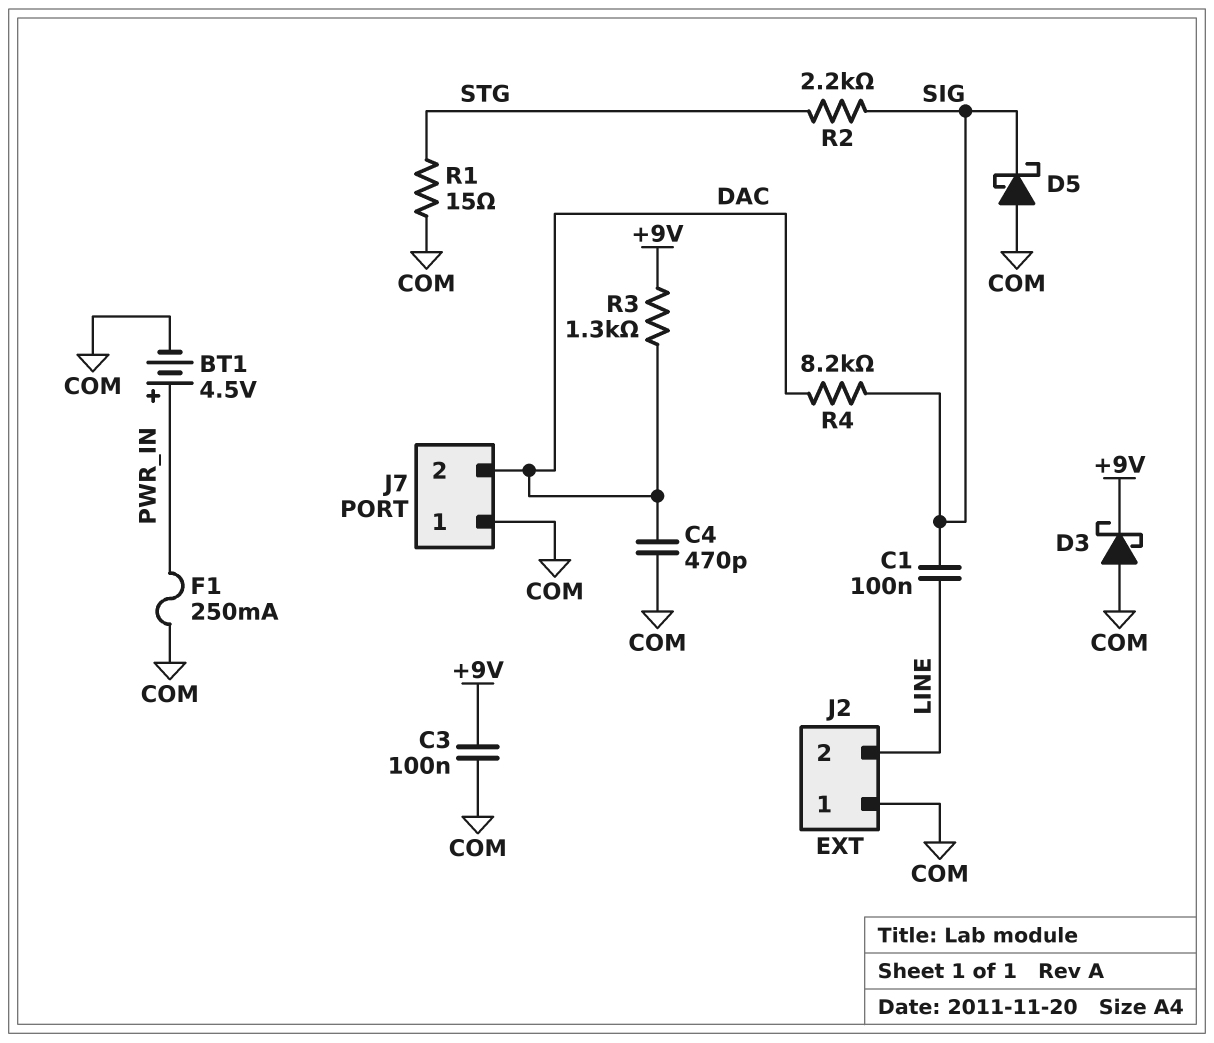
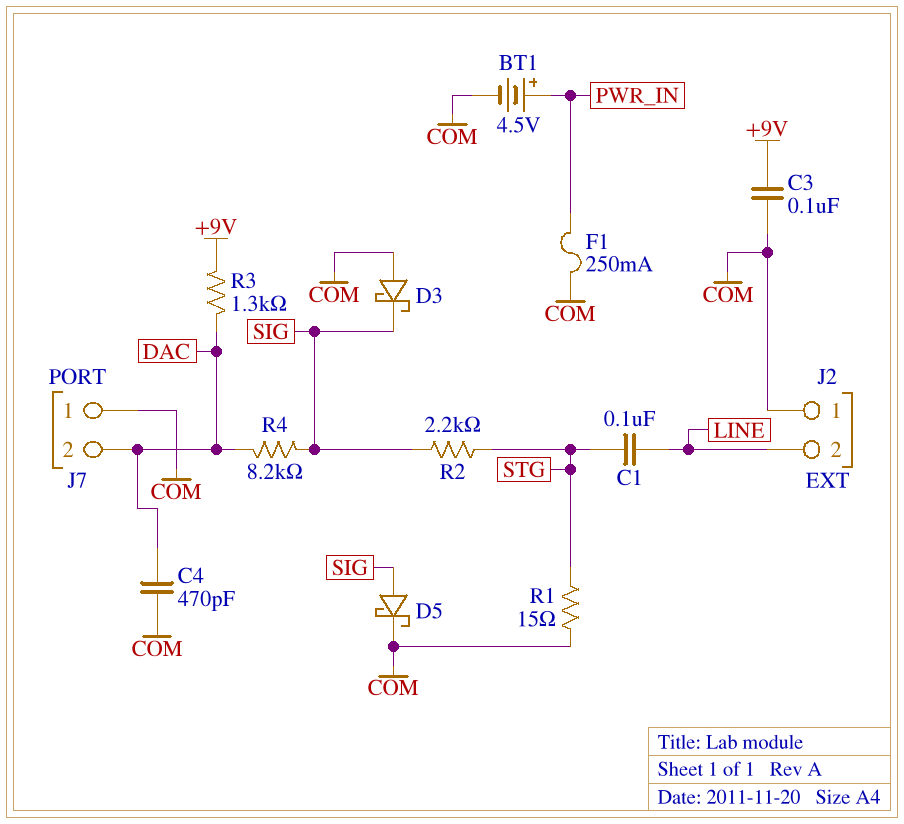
C1: 100nF (LINE, SIG) -> 100nF (LINE, STG)
D3: schottky (A COM, K +9V) -> schottky (A COM, K SIG)
D5: schottky (A COM, K SIG) -> schottky (A SIG, K COM)

